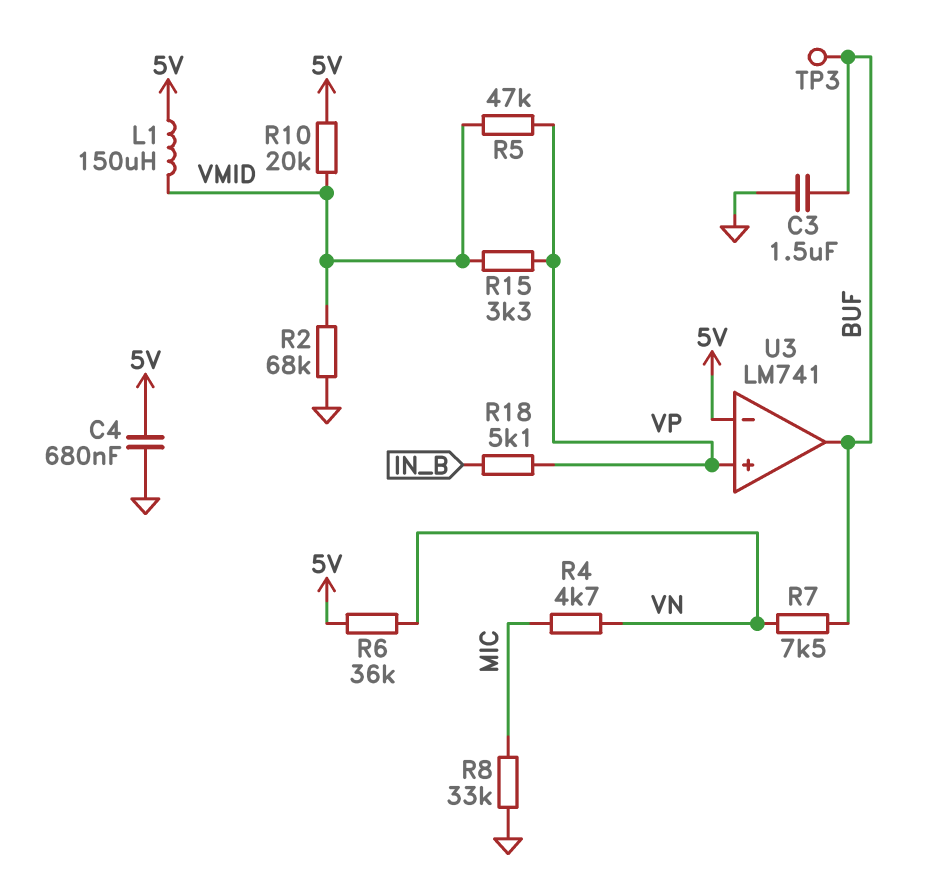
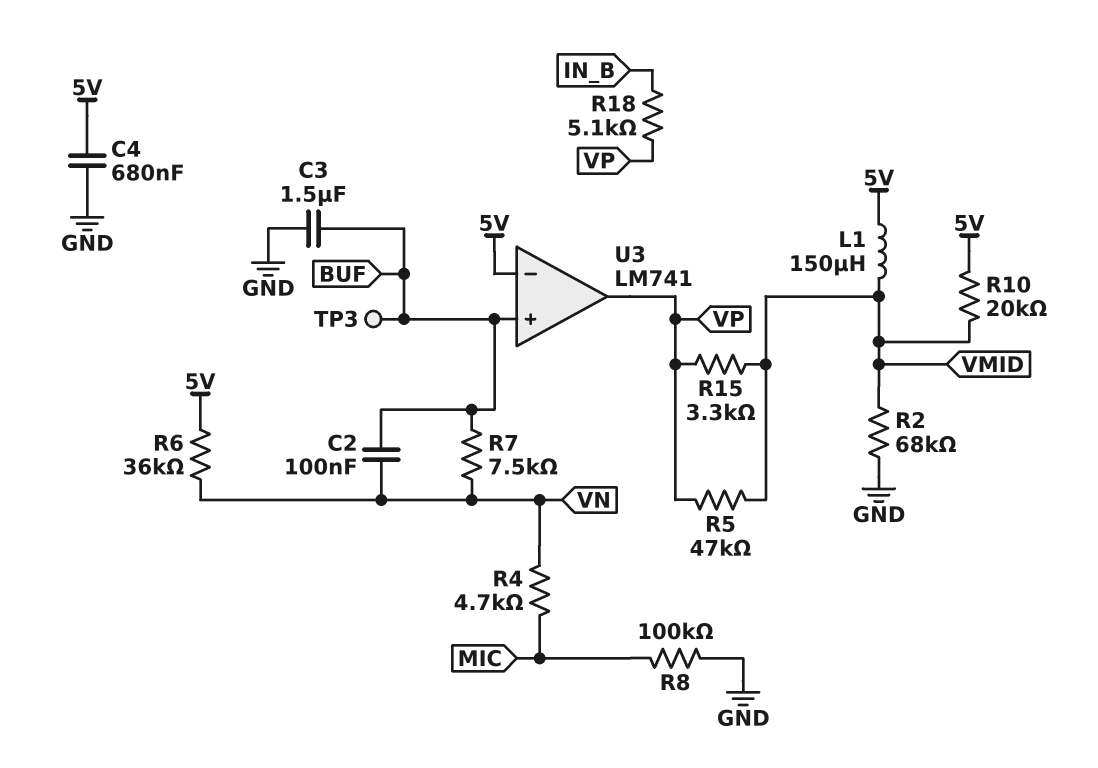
C2: none -> 100nF (BUF, VN)
R8: 33k (GND, MIC) -> 100k (GND, MIC)
U3 pin in+: VP -> BUF
U3 pin out: BUF -> VP

